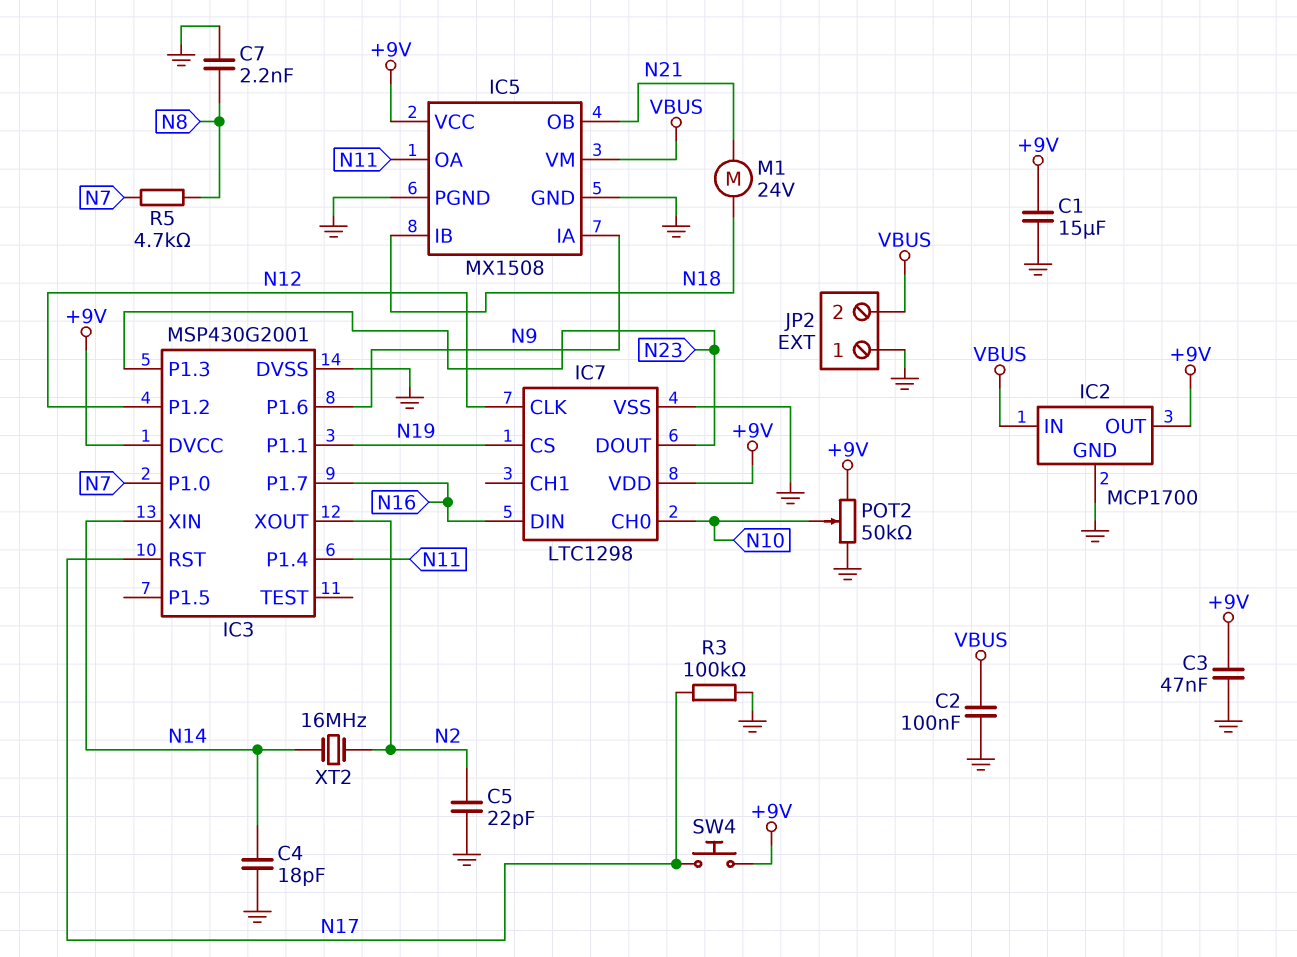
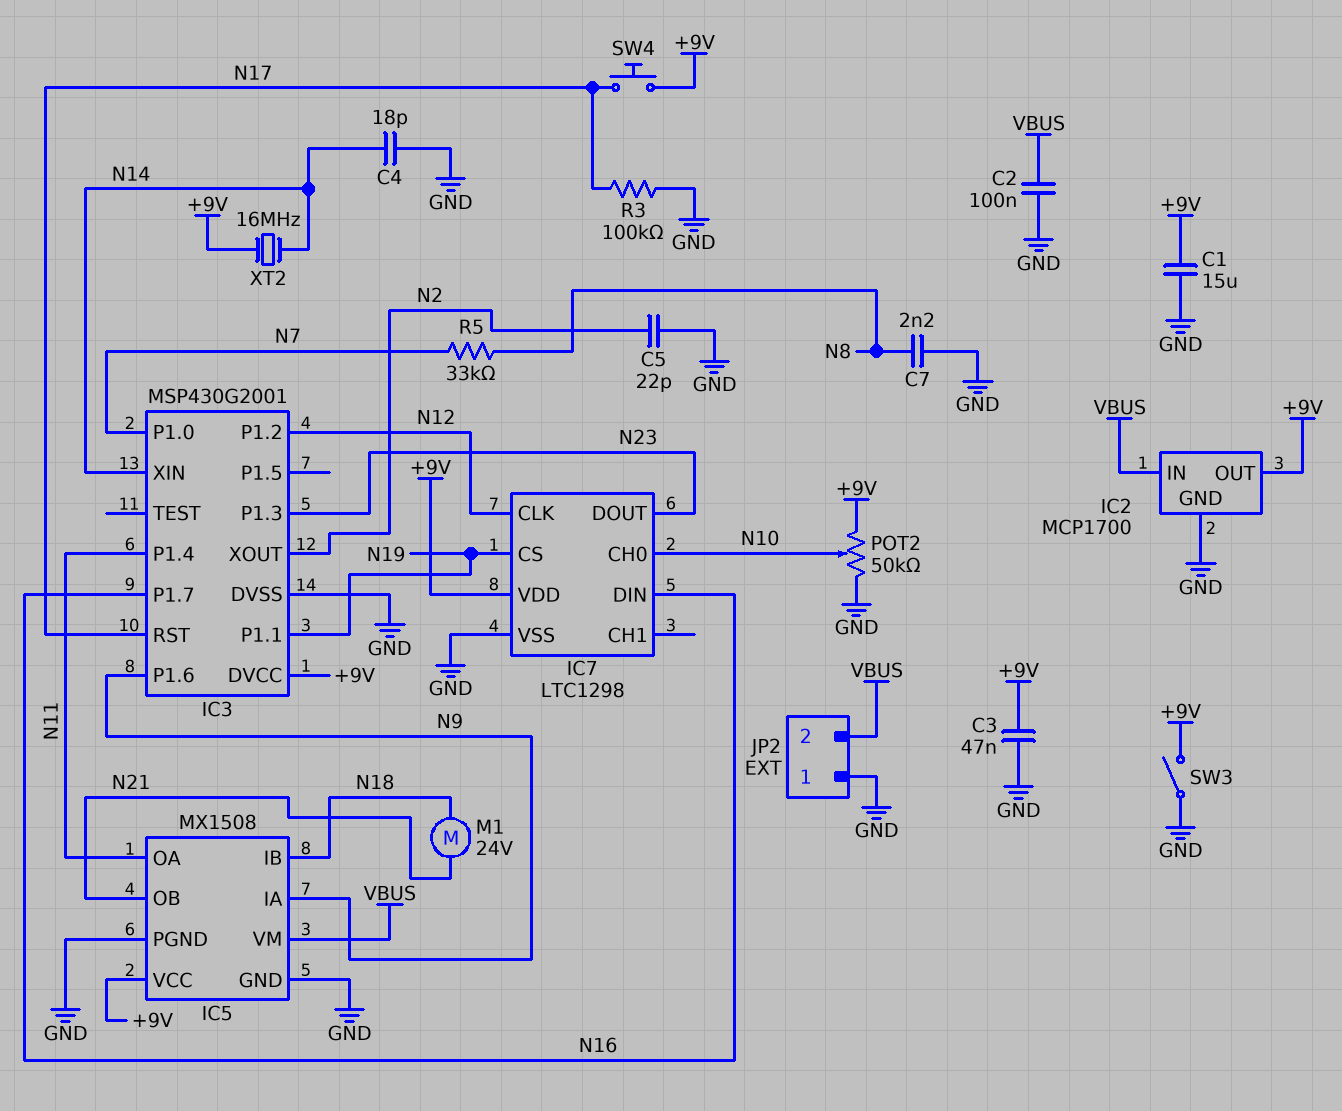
R5: 4.7k (N7, N8) -> 33k (N7, N8)
SW3: none -> switch (+9V, GND)
XT2: 16MHz (N2, N14) -> 16MHz (+9V, N14)

